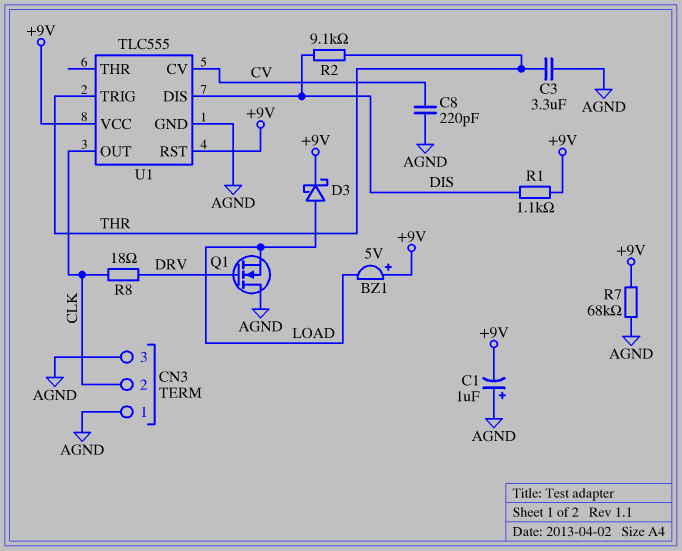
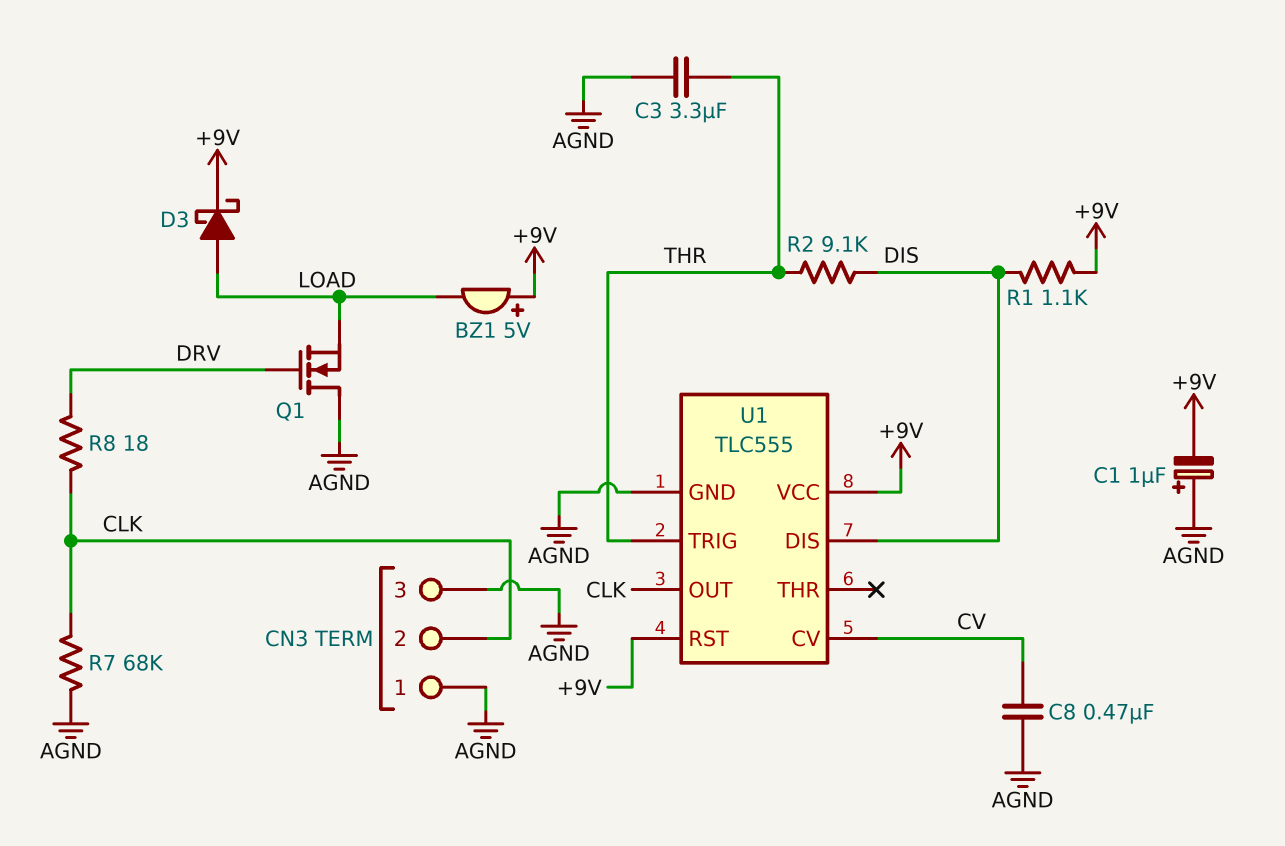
C8: 220pF (AGND, CV) -> 470nF (AGND, CV)
R7: 68k (+9V, AGND) -> 68k (AGND, CLK)

